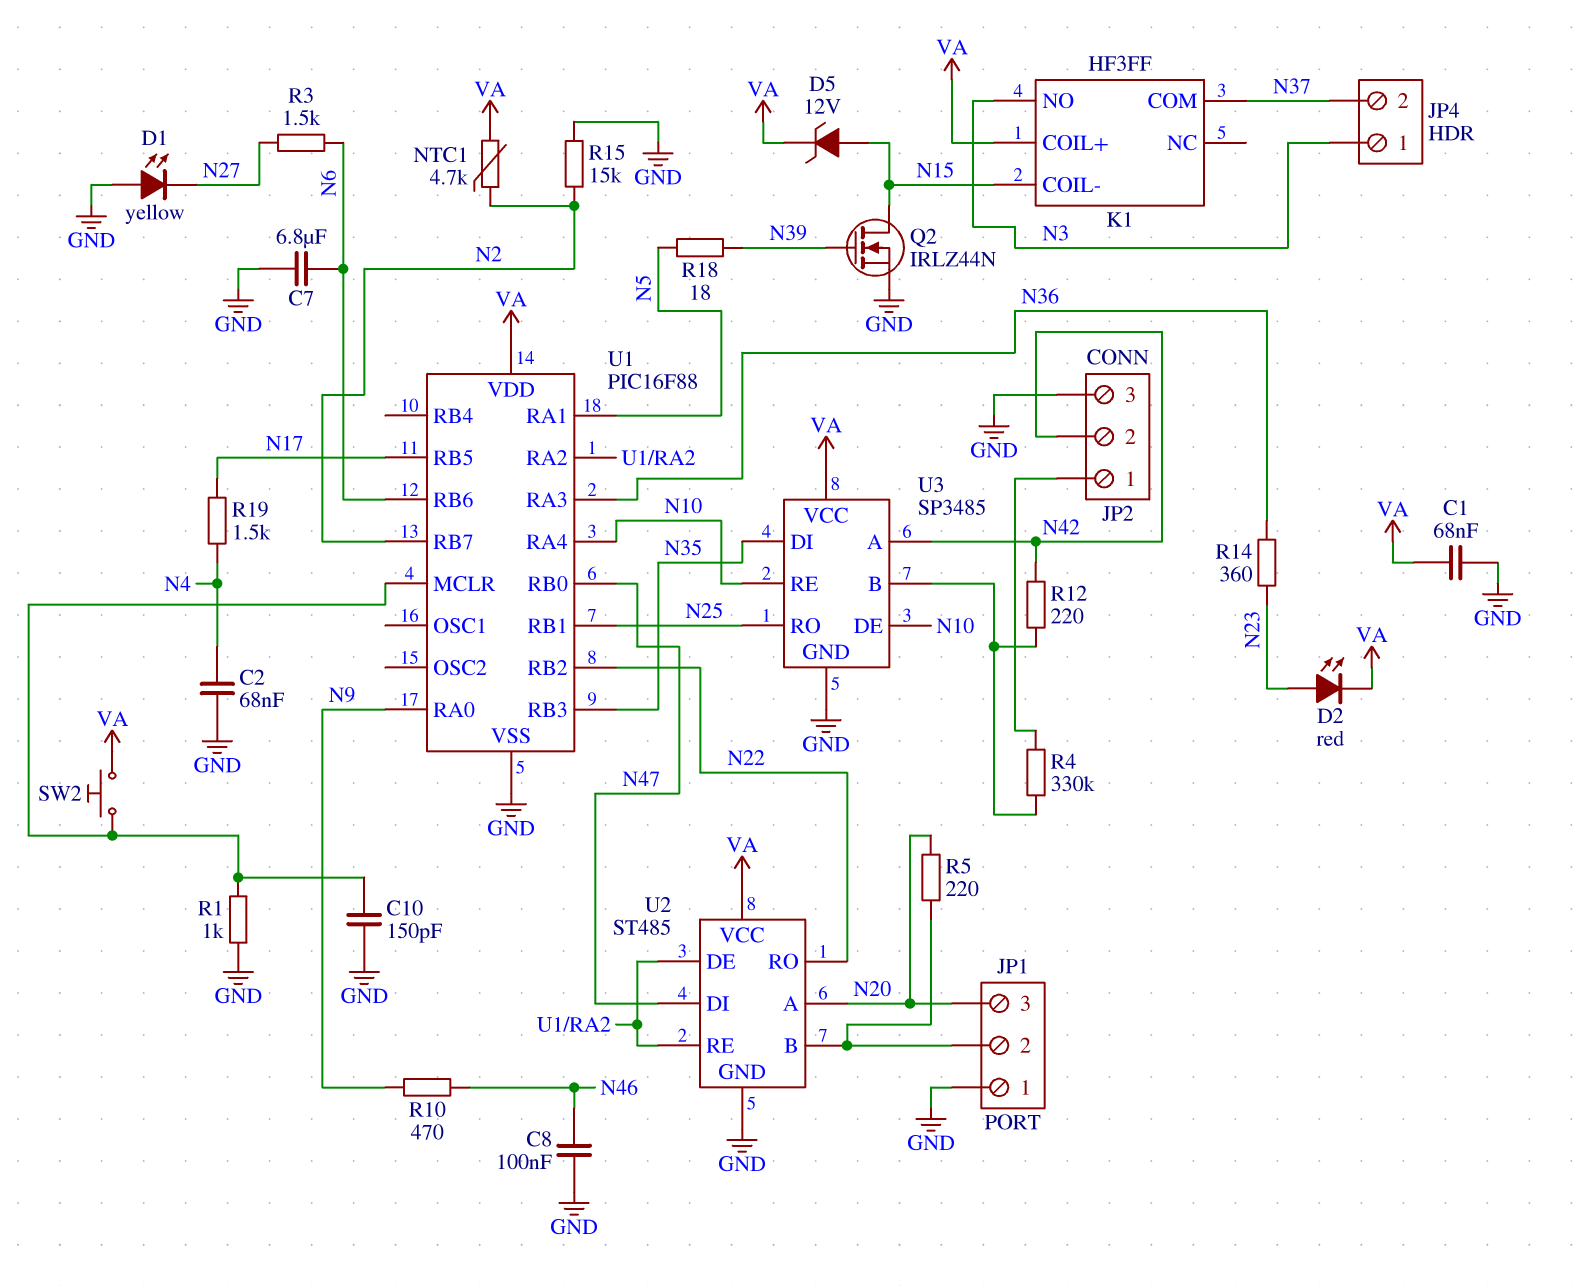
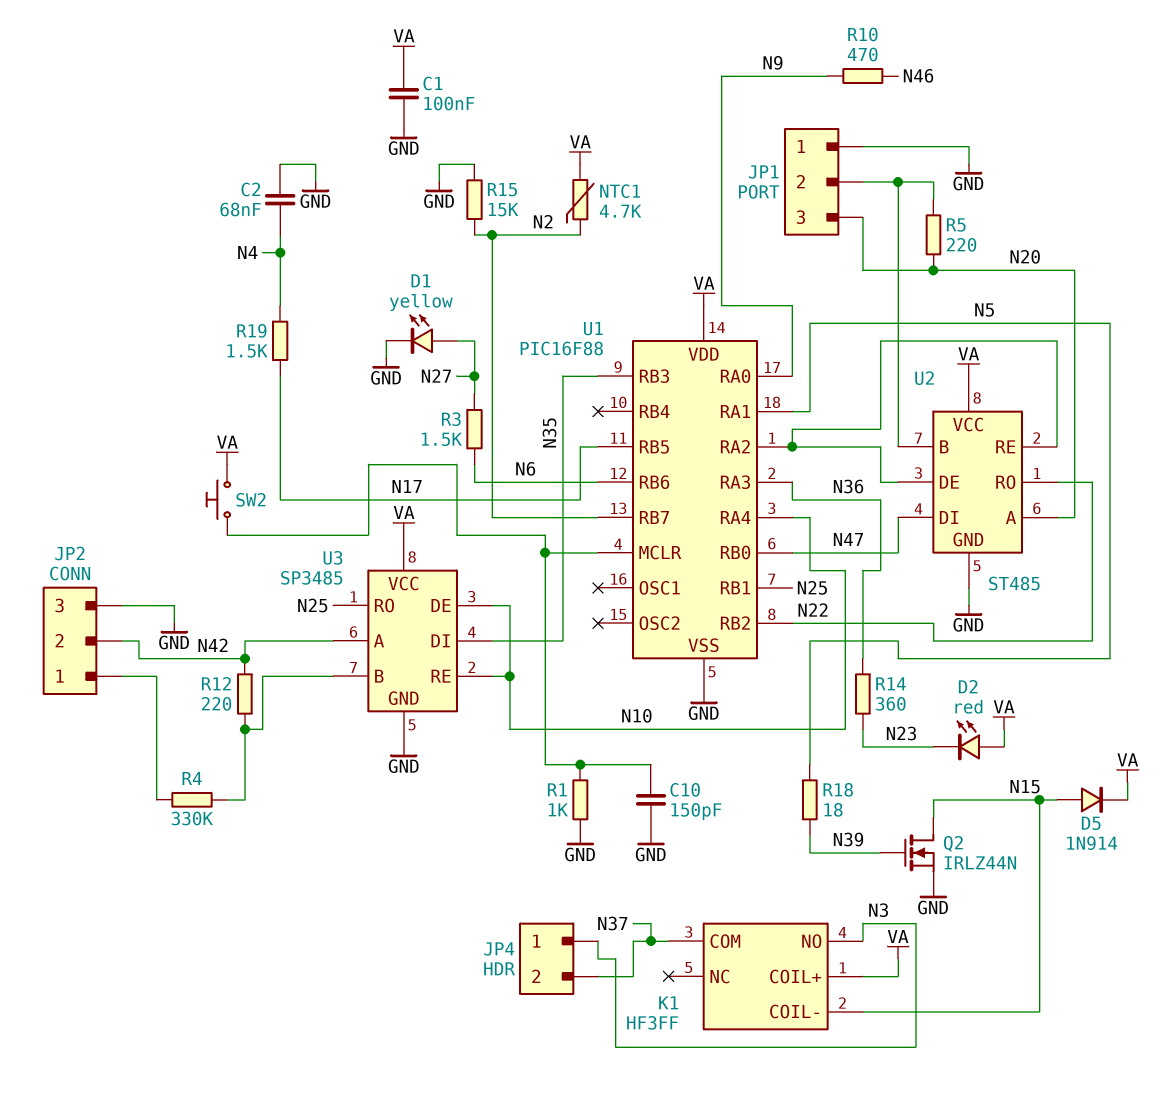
C1: 68nF (GND, VA) -> 100nF (GND, VA)
C7: 6.8uF (GND, N6) -> none
C8: 100nF (GND, N46) -> none
D1: LED yellow (A GND, K N27) -> LED yellow (A N27, K GND)
D2: LED red (A N23, K VA) -> LED red (A VA, K N23)
D5: zener 12V (A N15, K VA) -> diode 1N914 (A N15, K VA)

